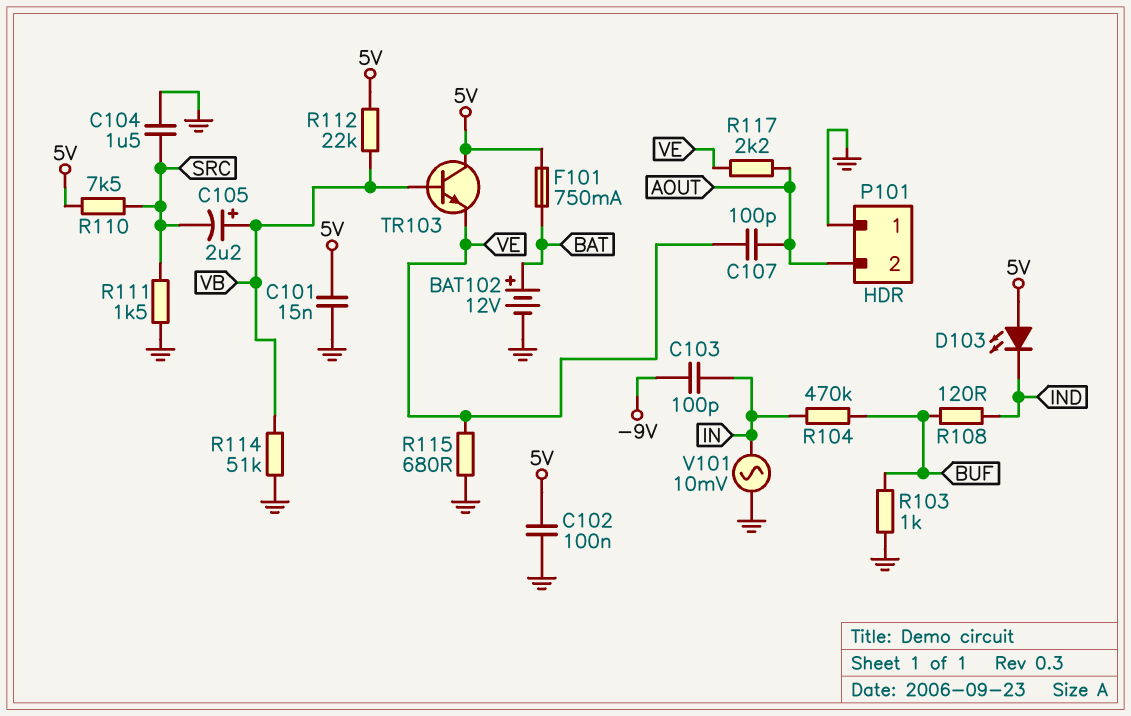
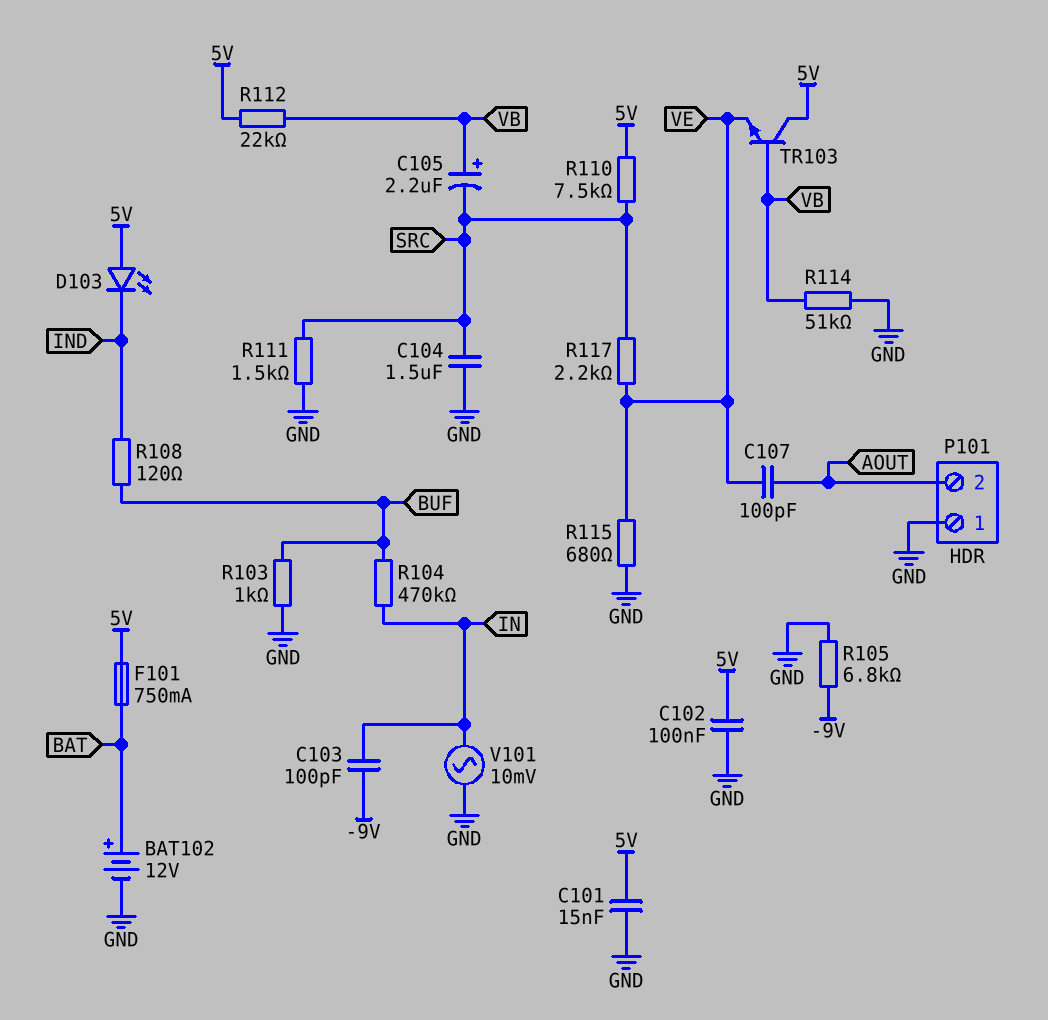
R105: none -> 6.8k (-9V, GND)
R117: 2.2k (AOUT, VE) -> 2.2k (SRC, VE)

